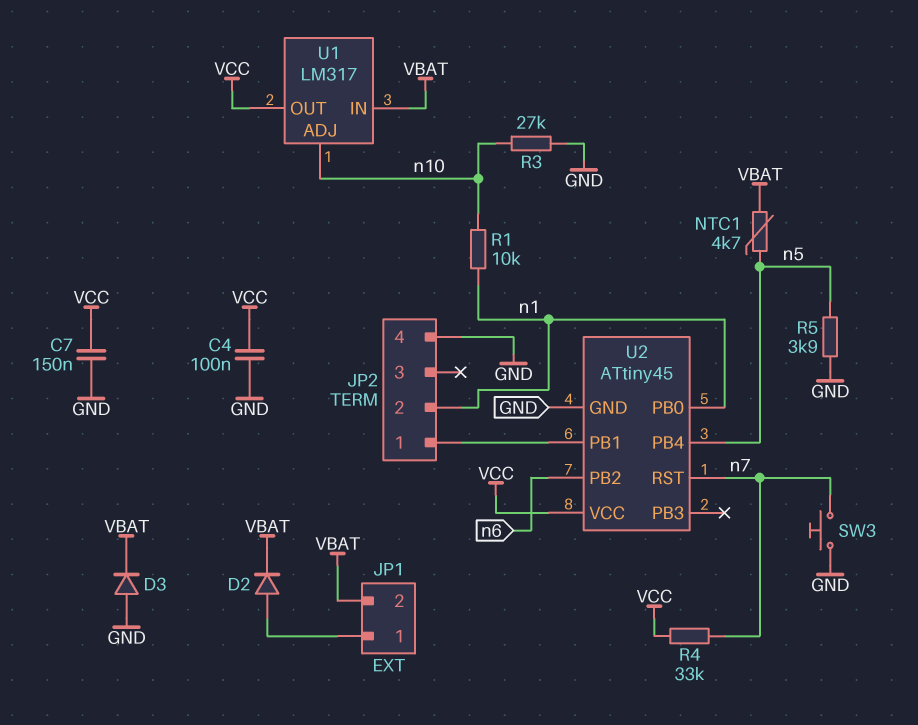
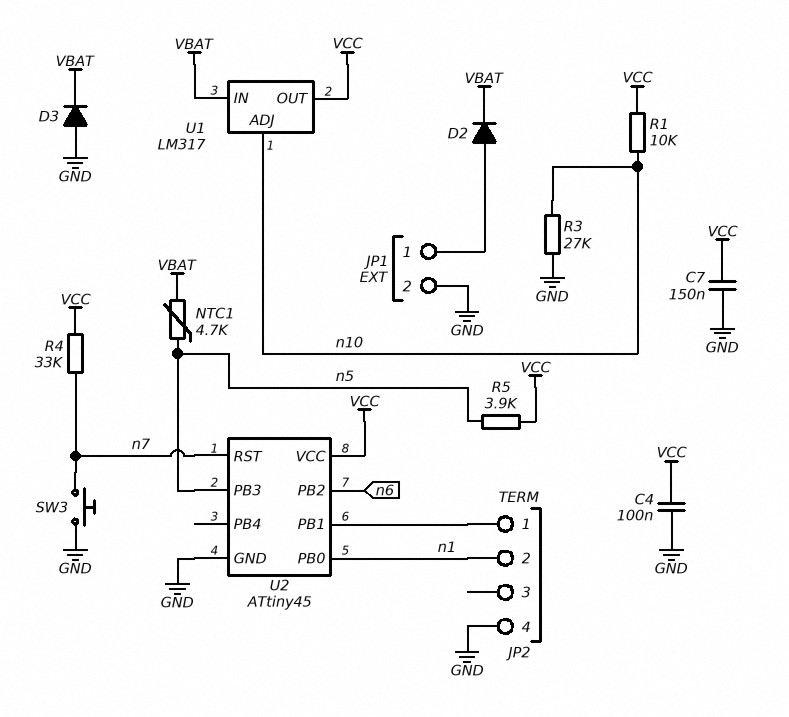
JP1 pin 2: VBAT -> GND
R1: 10k (n1, n10) -> 10k (VCC, n10)
R5: 3.9k (GND, n5) -> 3.9k (VCC, n5)
U2 pin PB3: none -> n5
U2 pin PB4: n5 -> none

